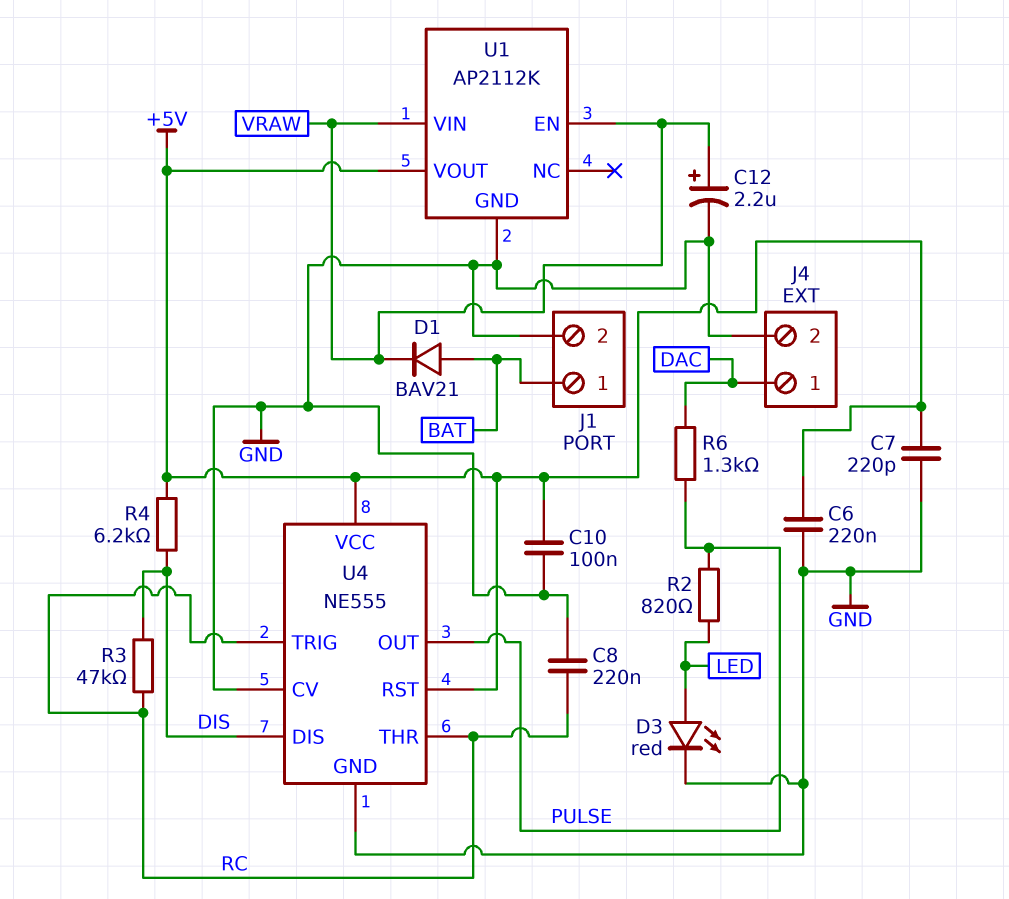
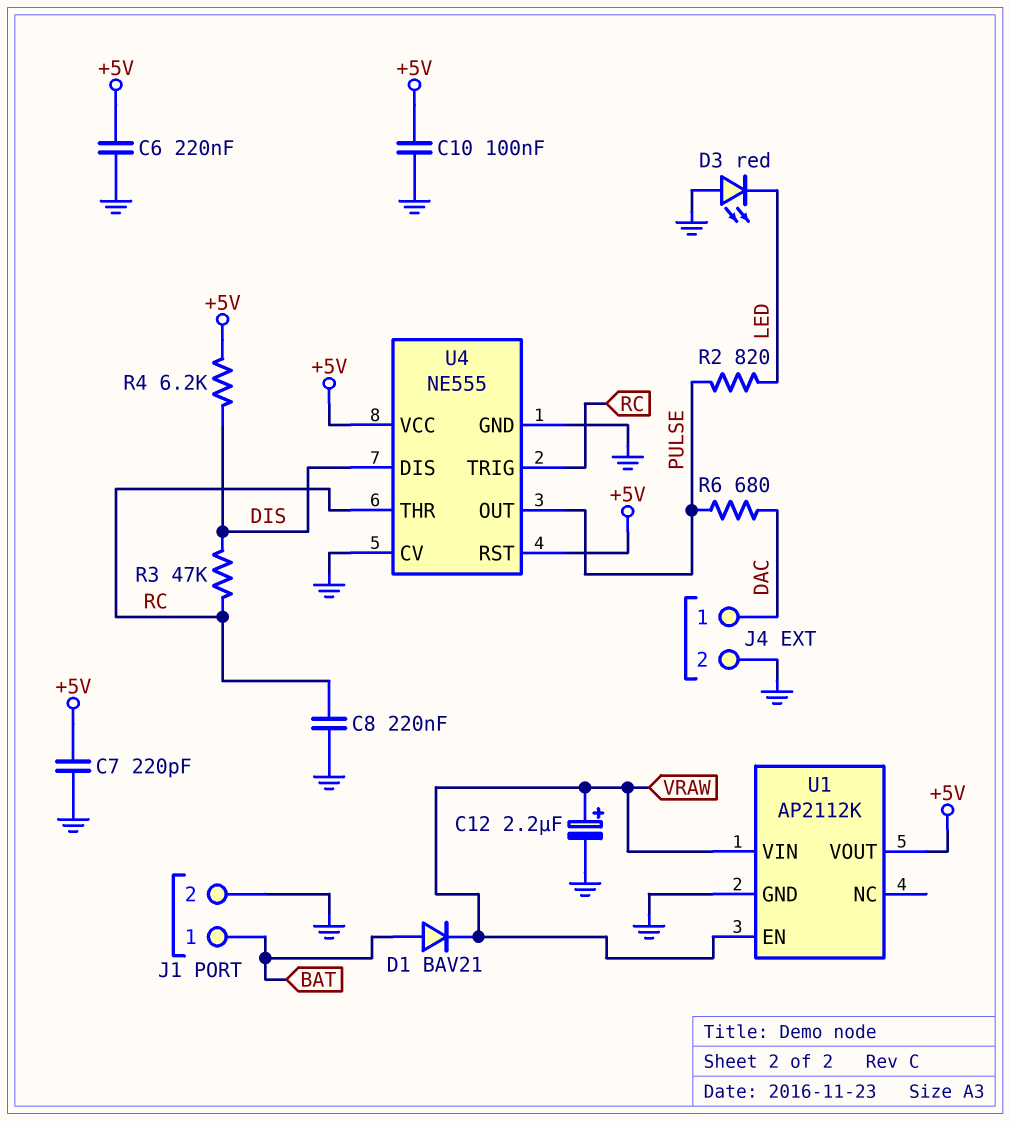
D3: LED red (A LED, K GND) -> LED red (A GND, K LED)
R6: 1.3k (DAC, PULSE) -> 680 (DAC, PULSE)

